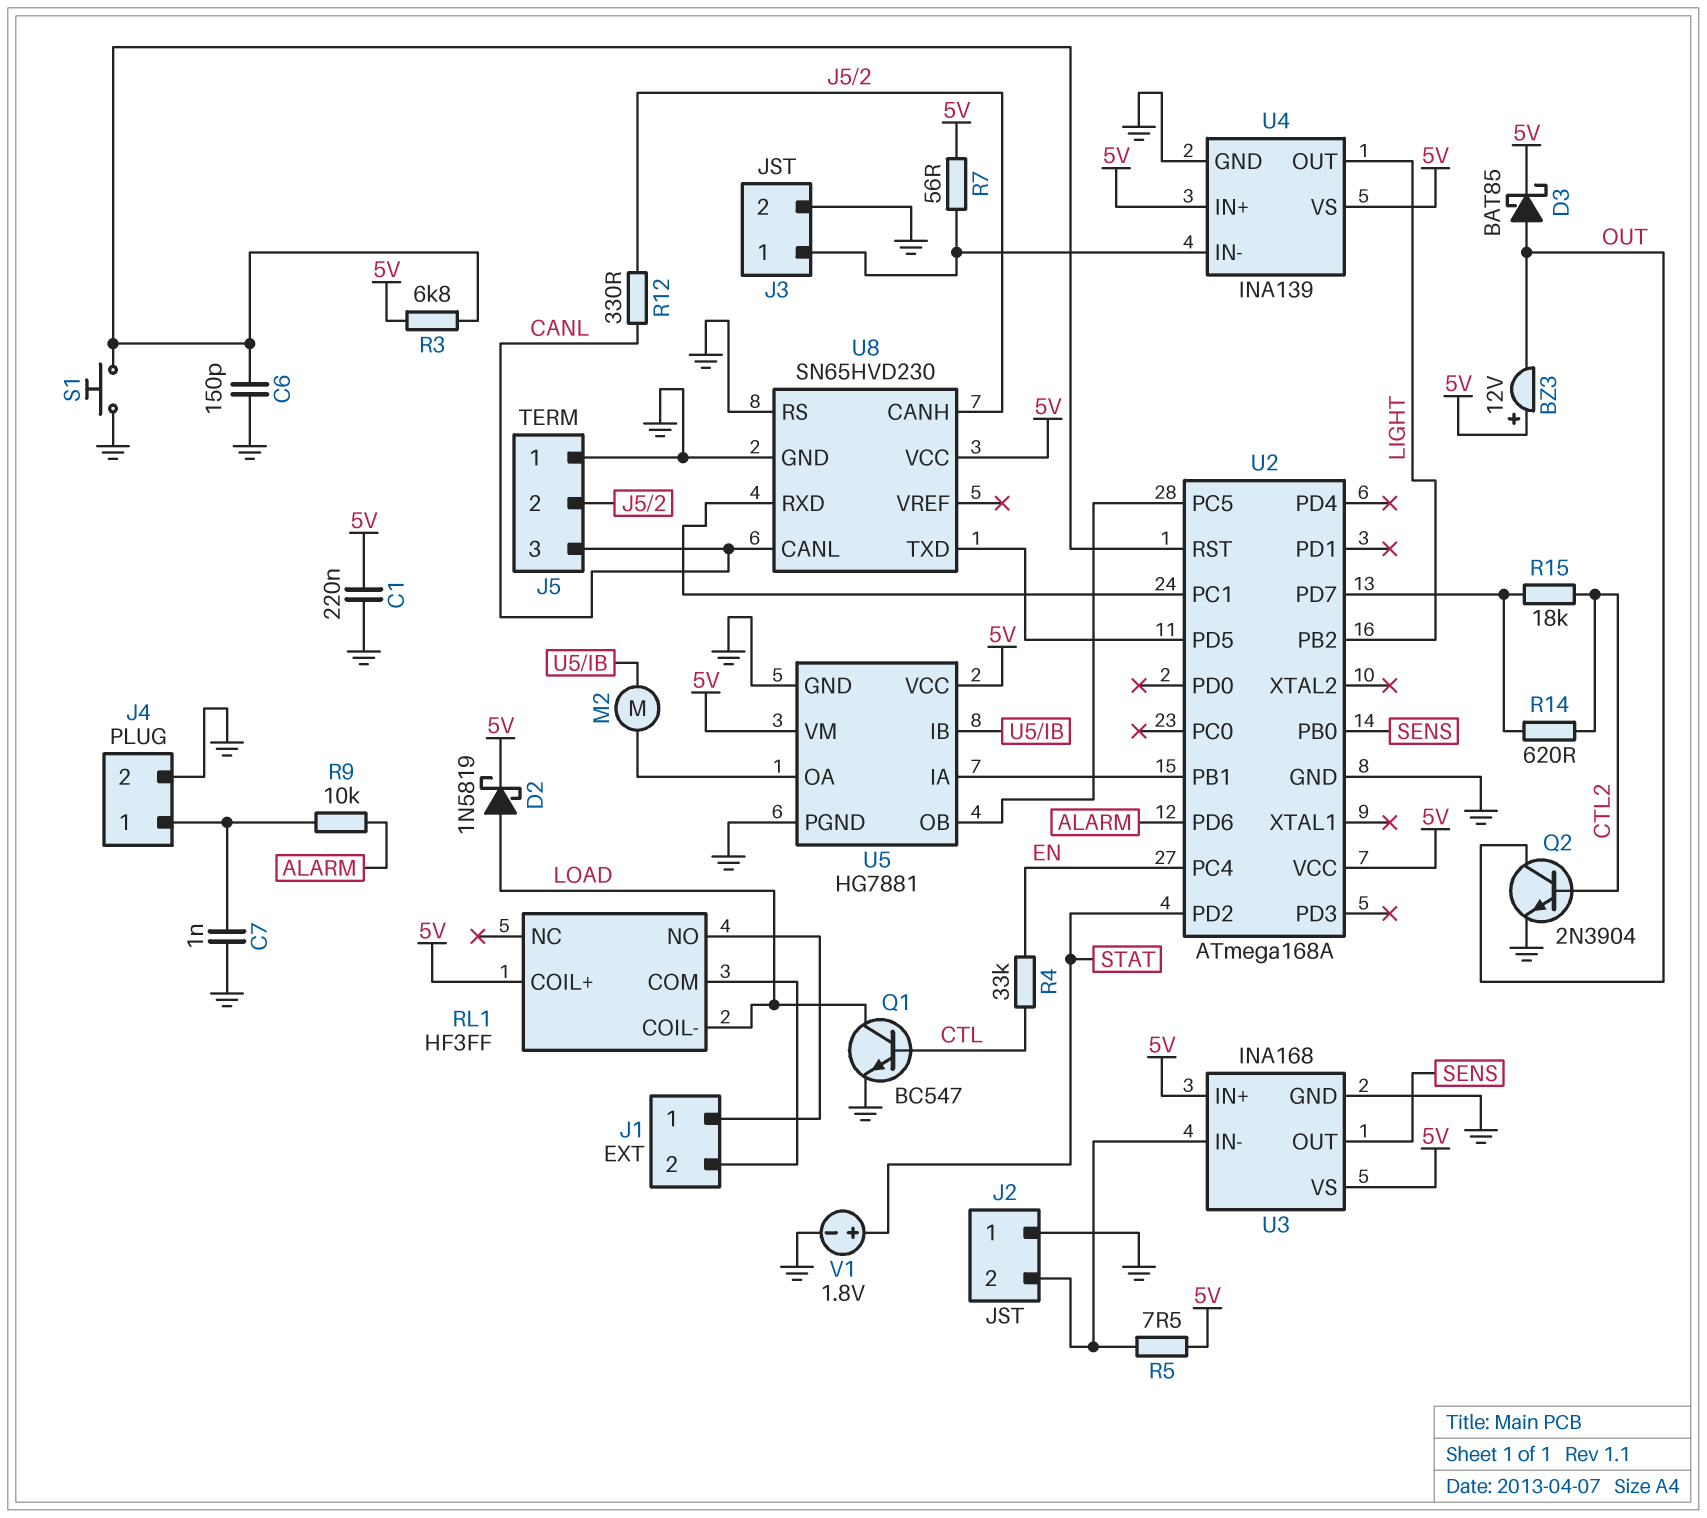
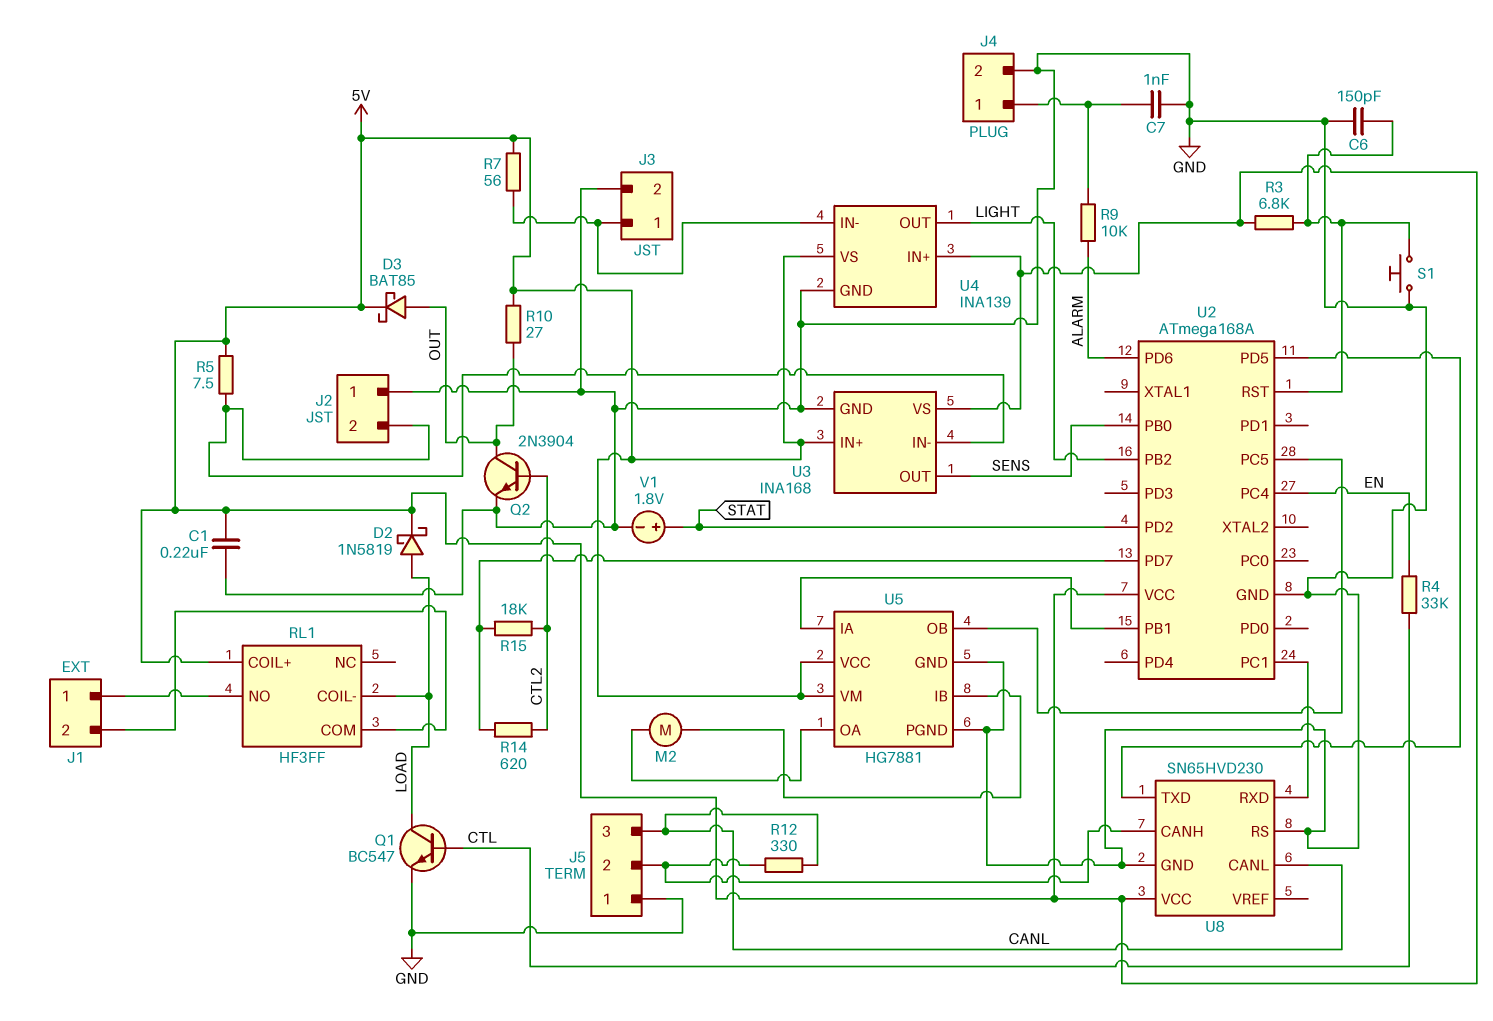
BZ3: buzzer 12V (plus 5V, minus OUT) -> none
R10: none -> 27 (5V, OUT)

